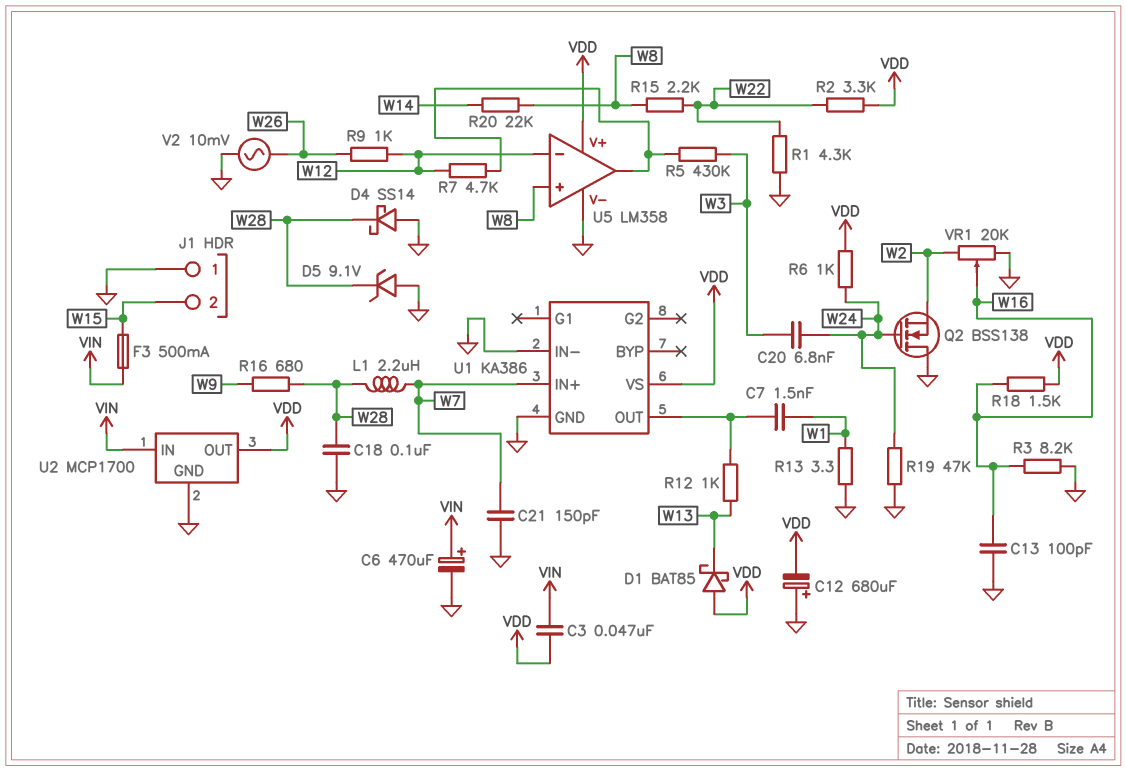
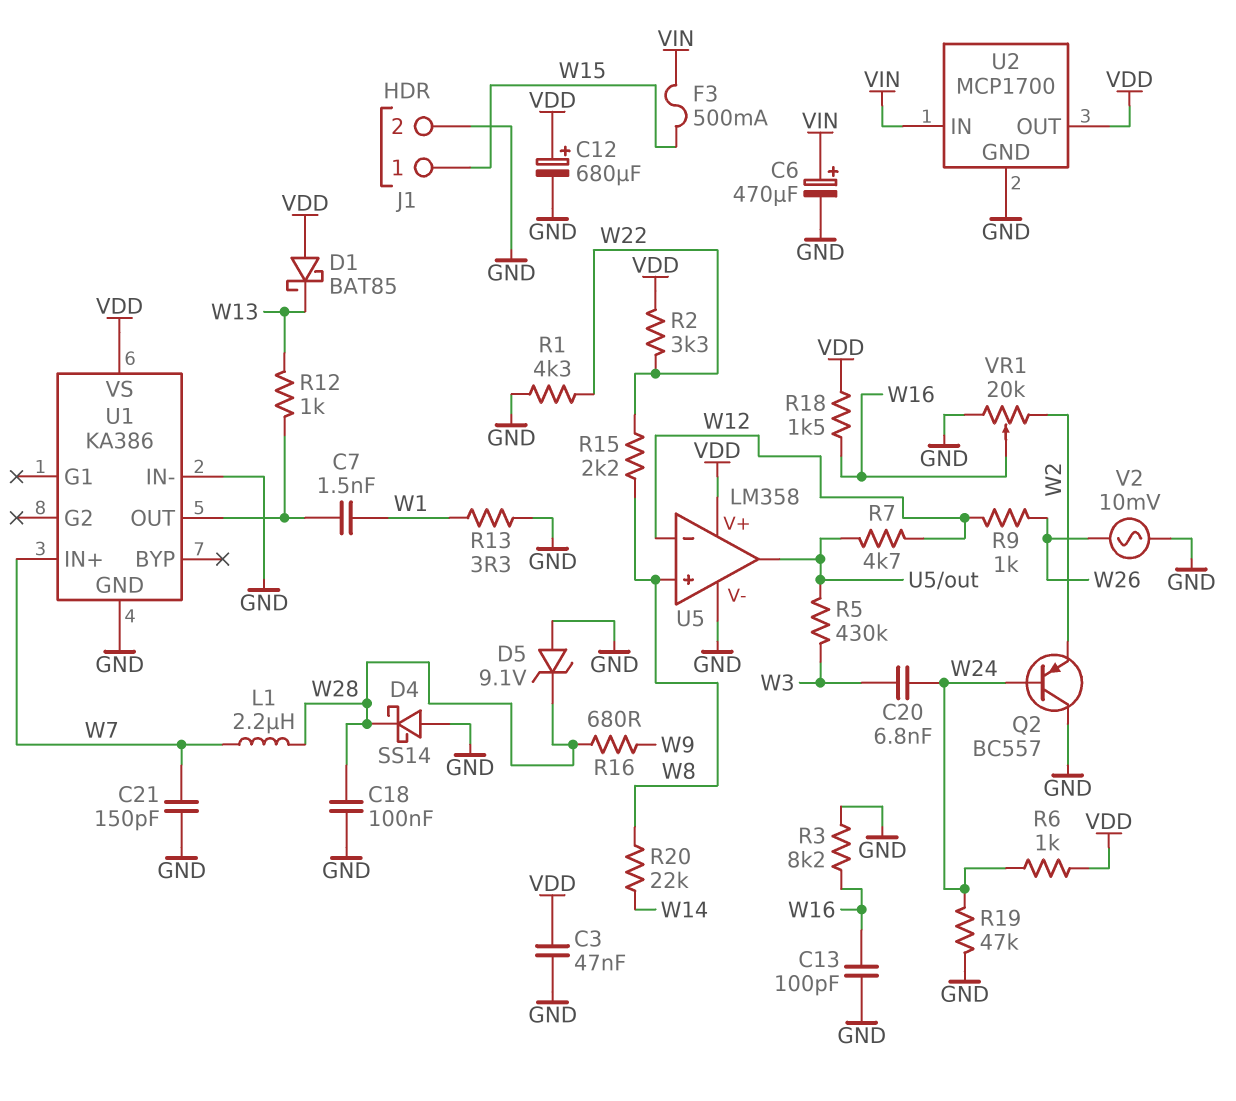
C3: 47nF (VDD, VIN) -> 47nF (GND, VDD)
C12: 680uF (plus GND, minus VDD) -> 680uF (plus VDD, minus GND)
J1 pin 1: GND -> W15
J1 pin 2: W15 -> GND
Q2: NMOS BSS138 (G W24, D GND, S W2) -> PNP BC557 (B W24, C GND, E W2)

